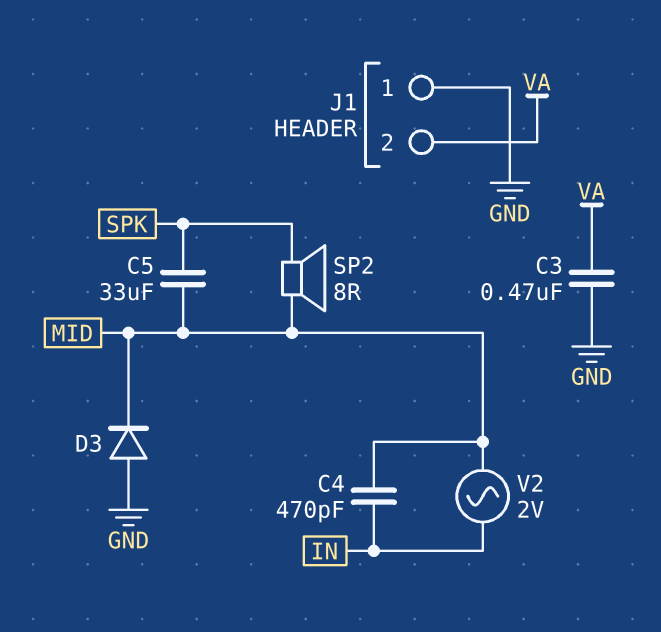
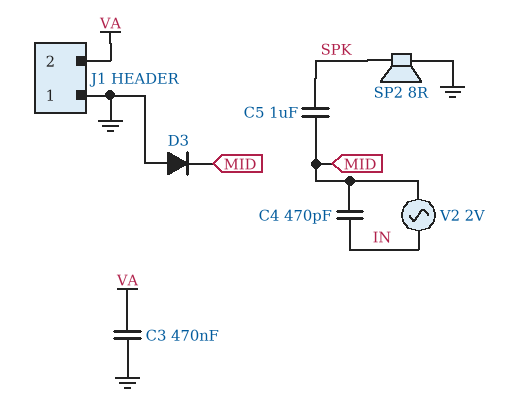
C5: 33uF (MID, SPK) -> 1uF (MID, SPK)
SP2: speaker 8R (MID, SPK) -> speaker 8R (GND, SPK)

